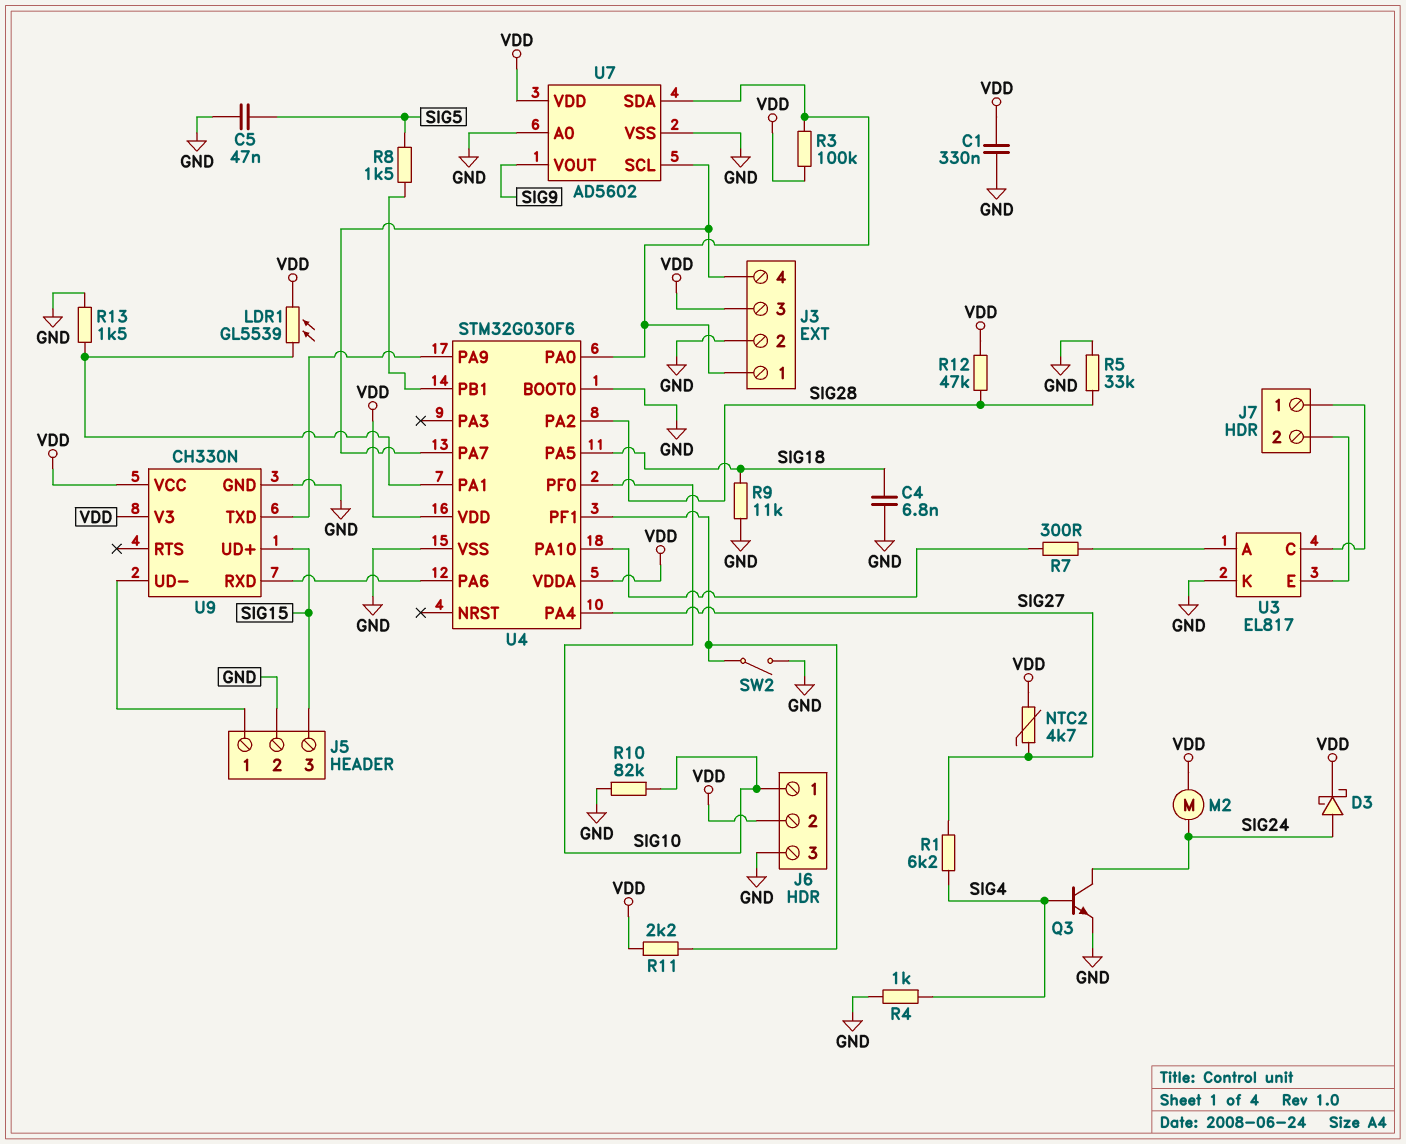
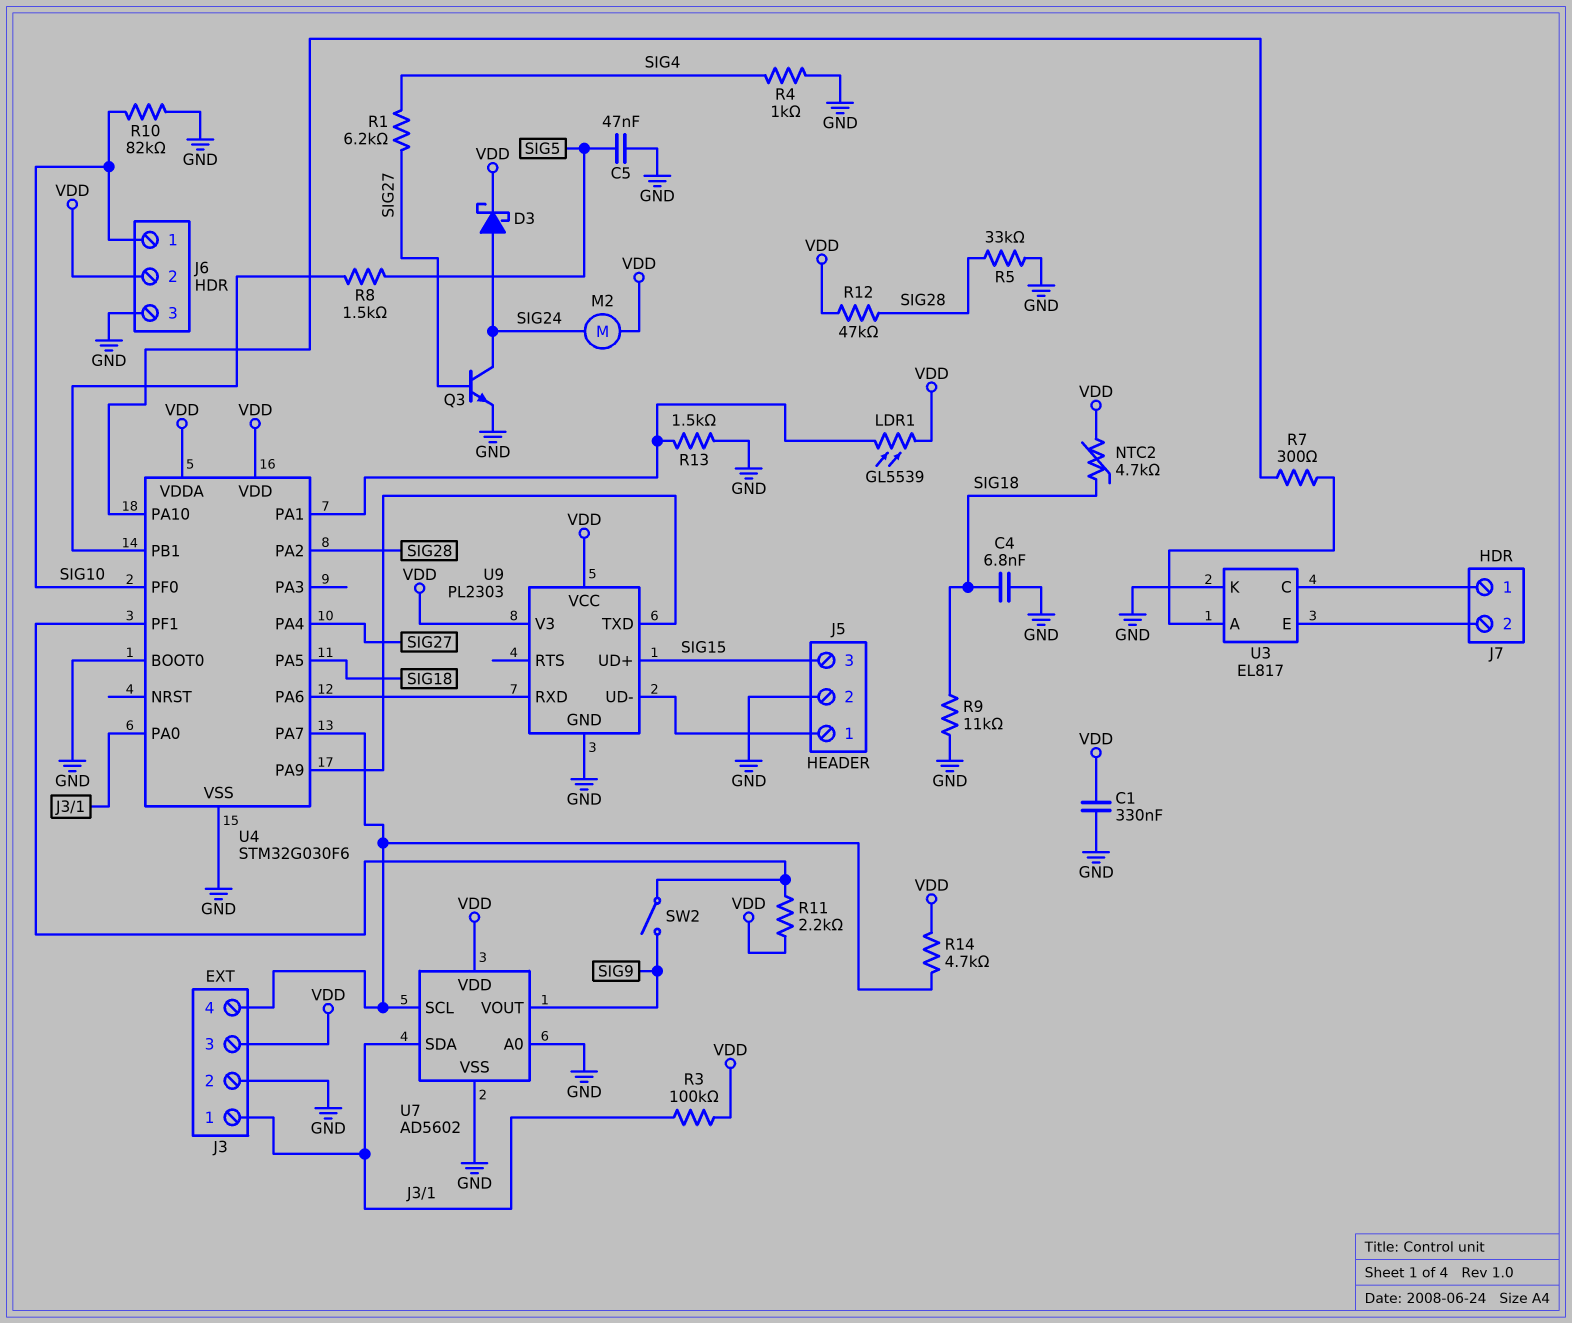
NTC2: 4.7k (SIG27, VDD) -> 4.7k (SIG18, VDD)
Q3: NPN (B SIG4, C SIG24, E GND) -> NPN (B SIG27, C SIG24, E GND)
R14: none -> 4.7k (J3/4, VDD)
SW2: switch (GND, U4/PF1) -> switch (SIG9, U4/PF1)
U9: CH330N -> PL2303

